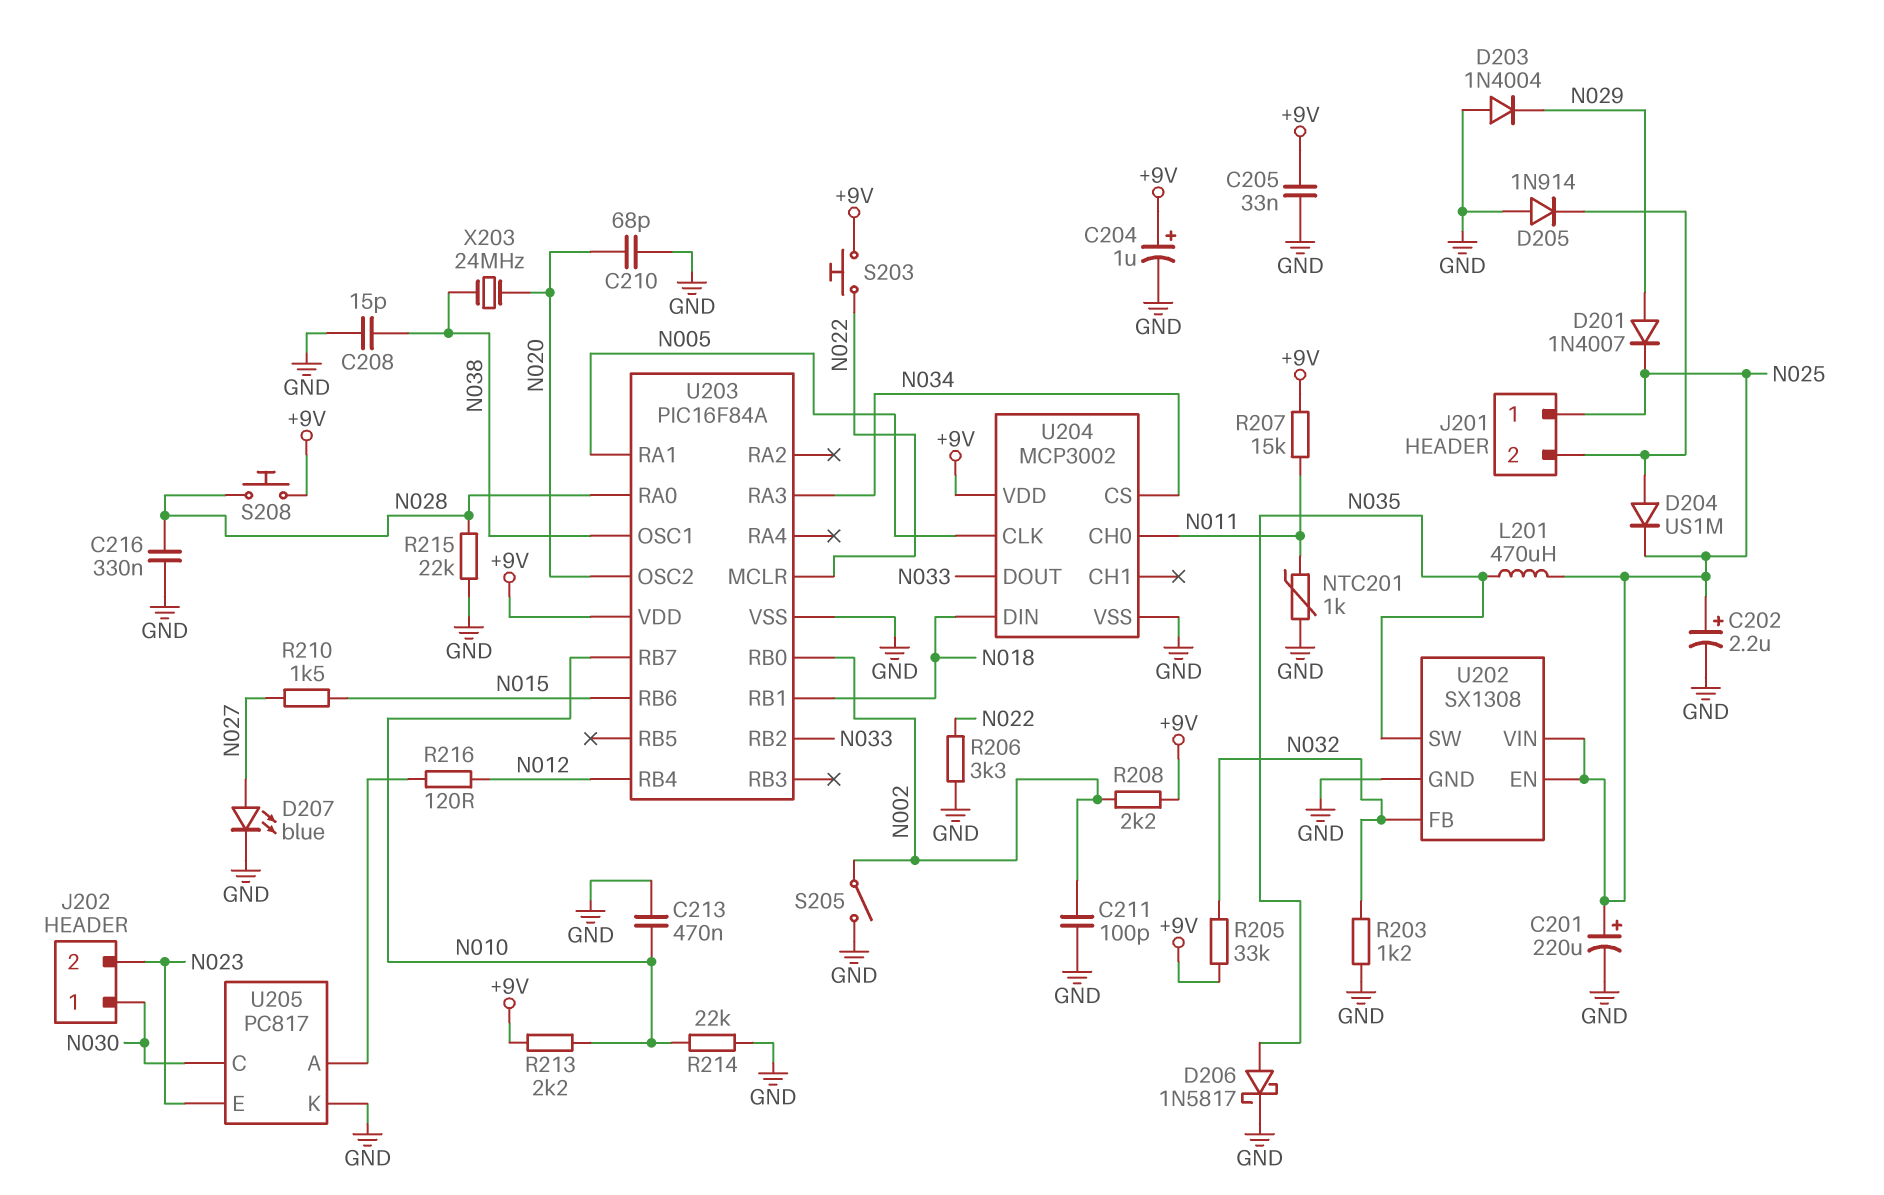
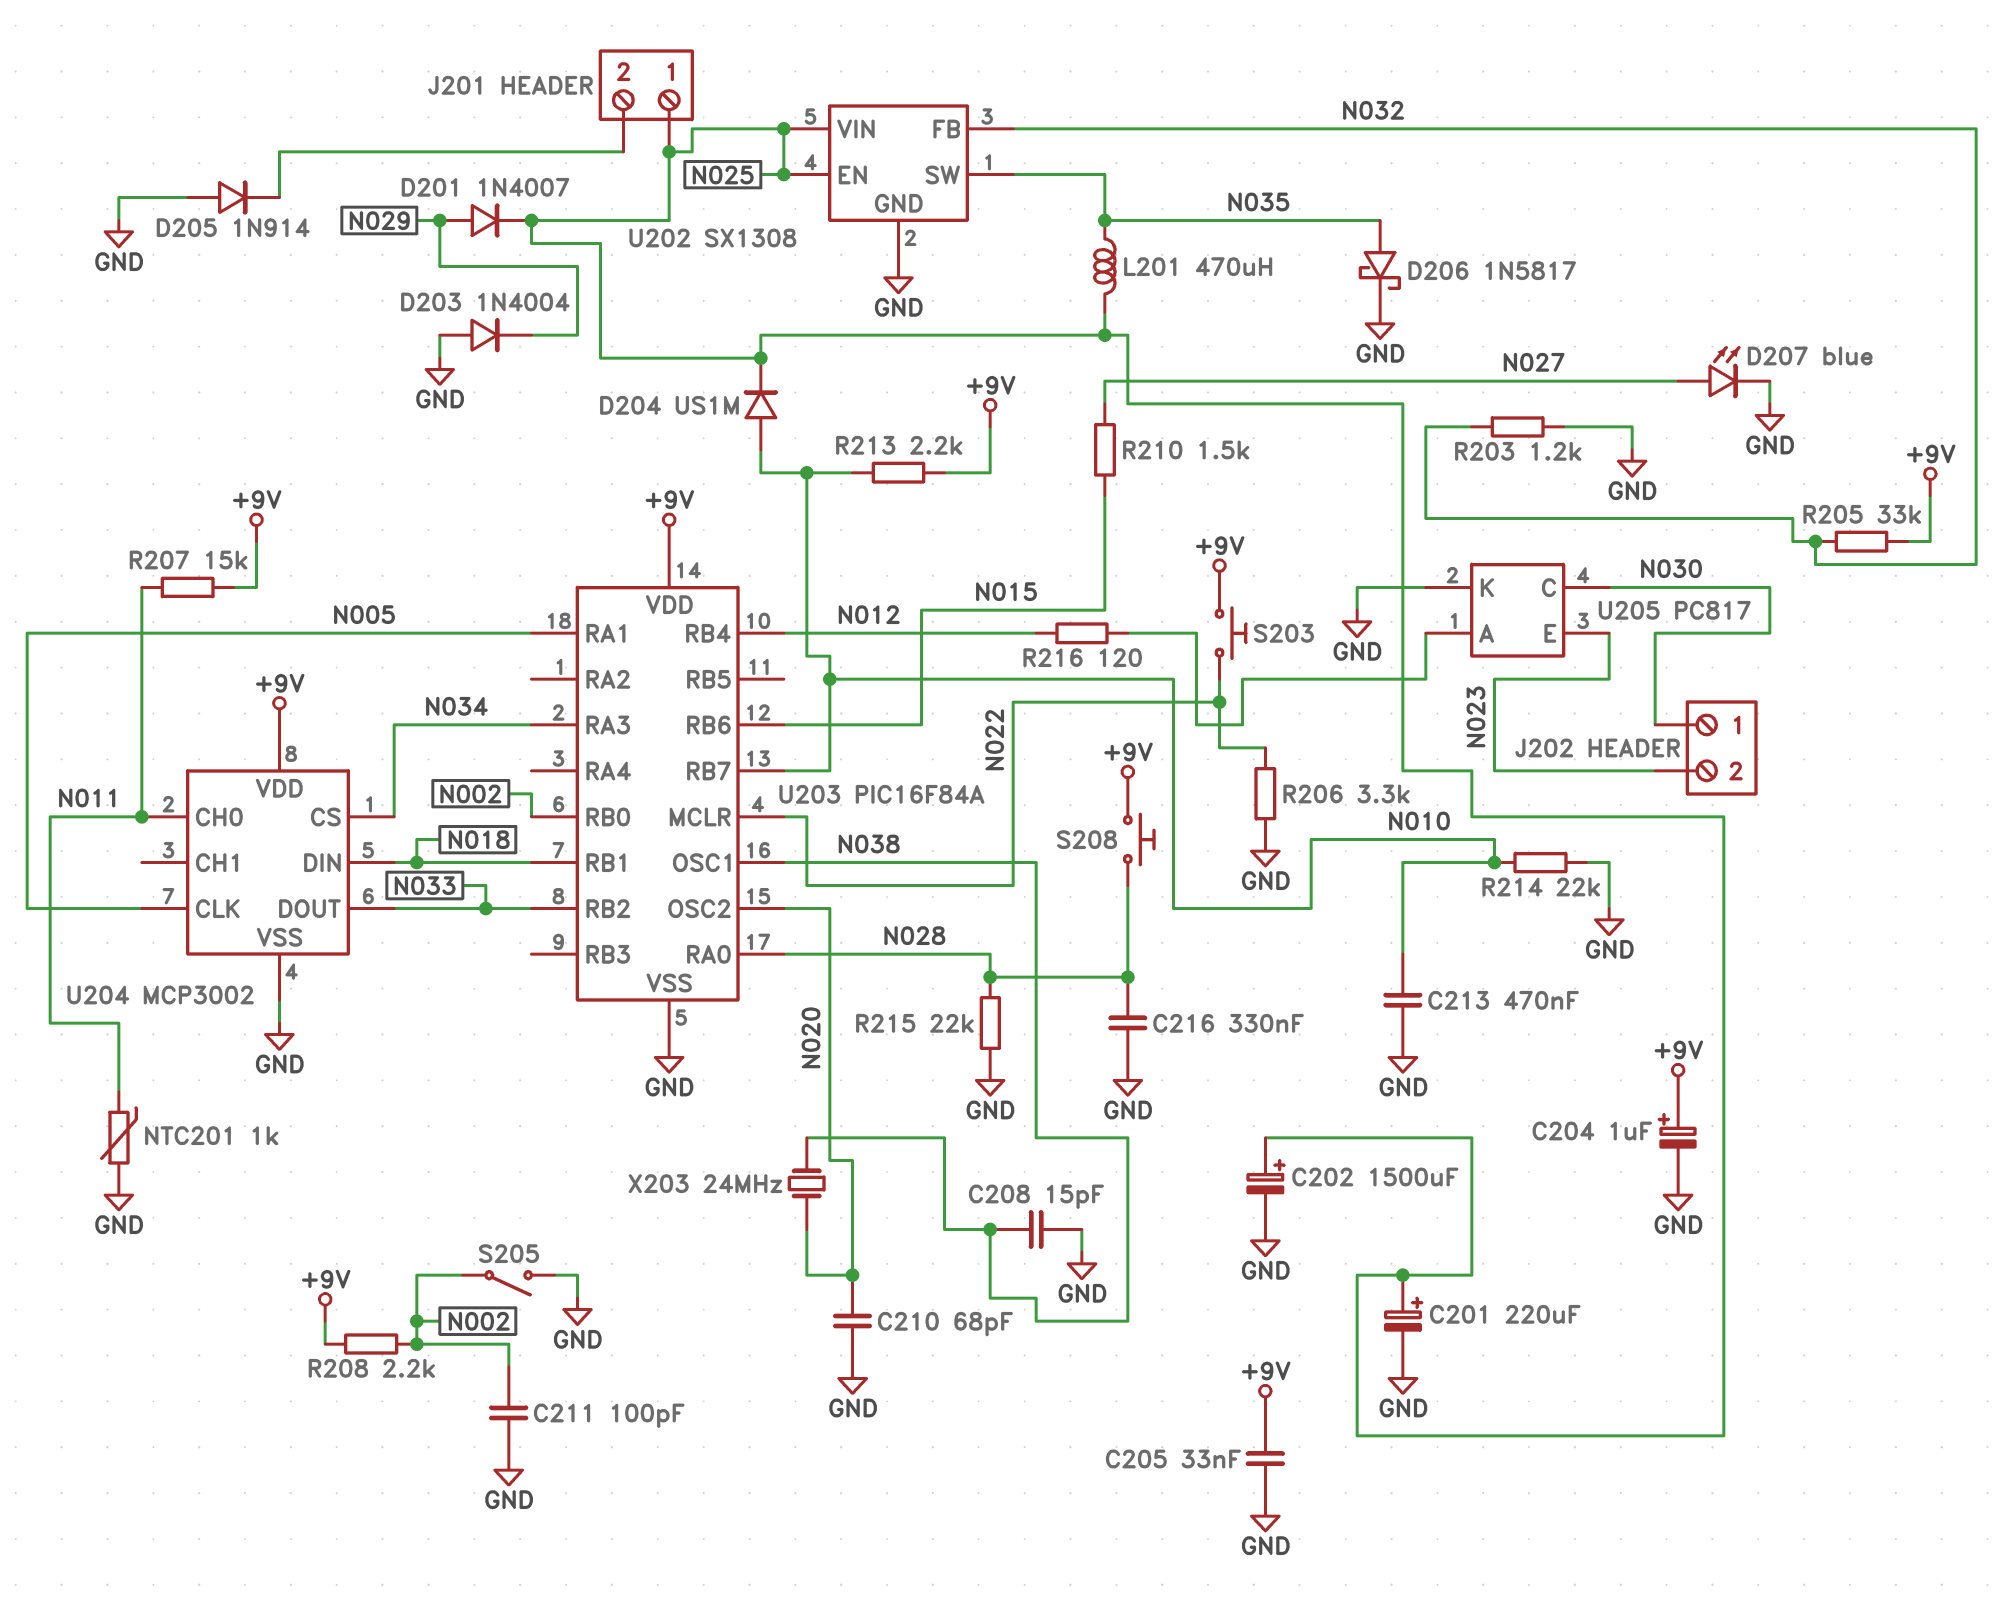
C202: 2.2uF (plus N025, minus GND) -> 1500uF (plus N025, minus GND)
D204: diode US1M (A J201/2, K N025) -> diode US1M (A N010, K N025)

